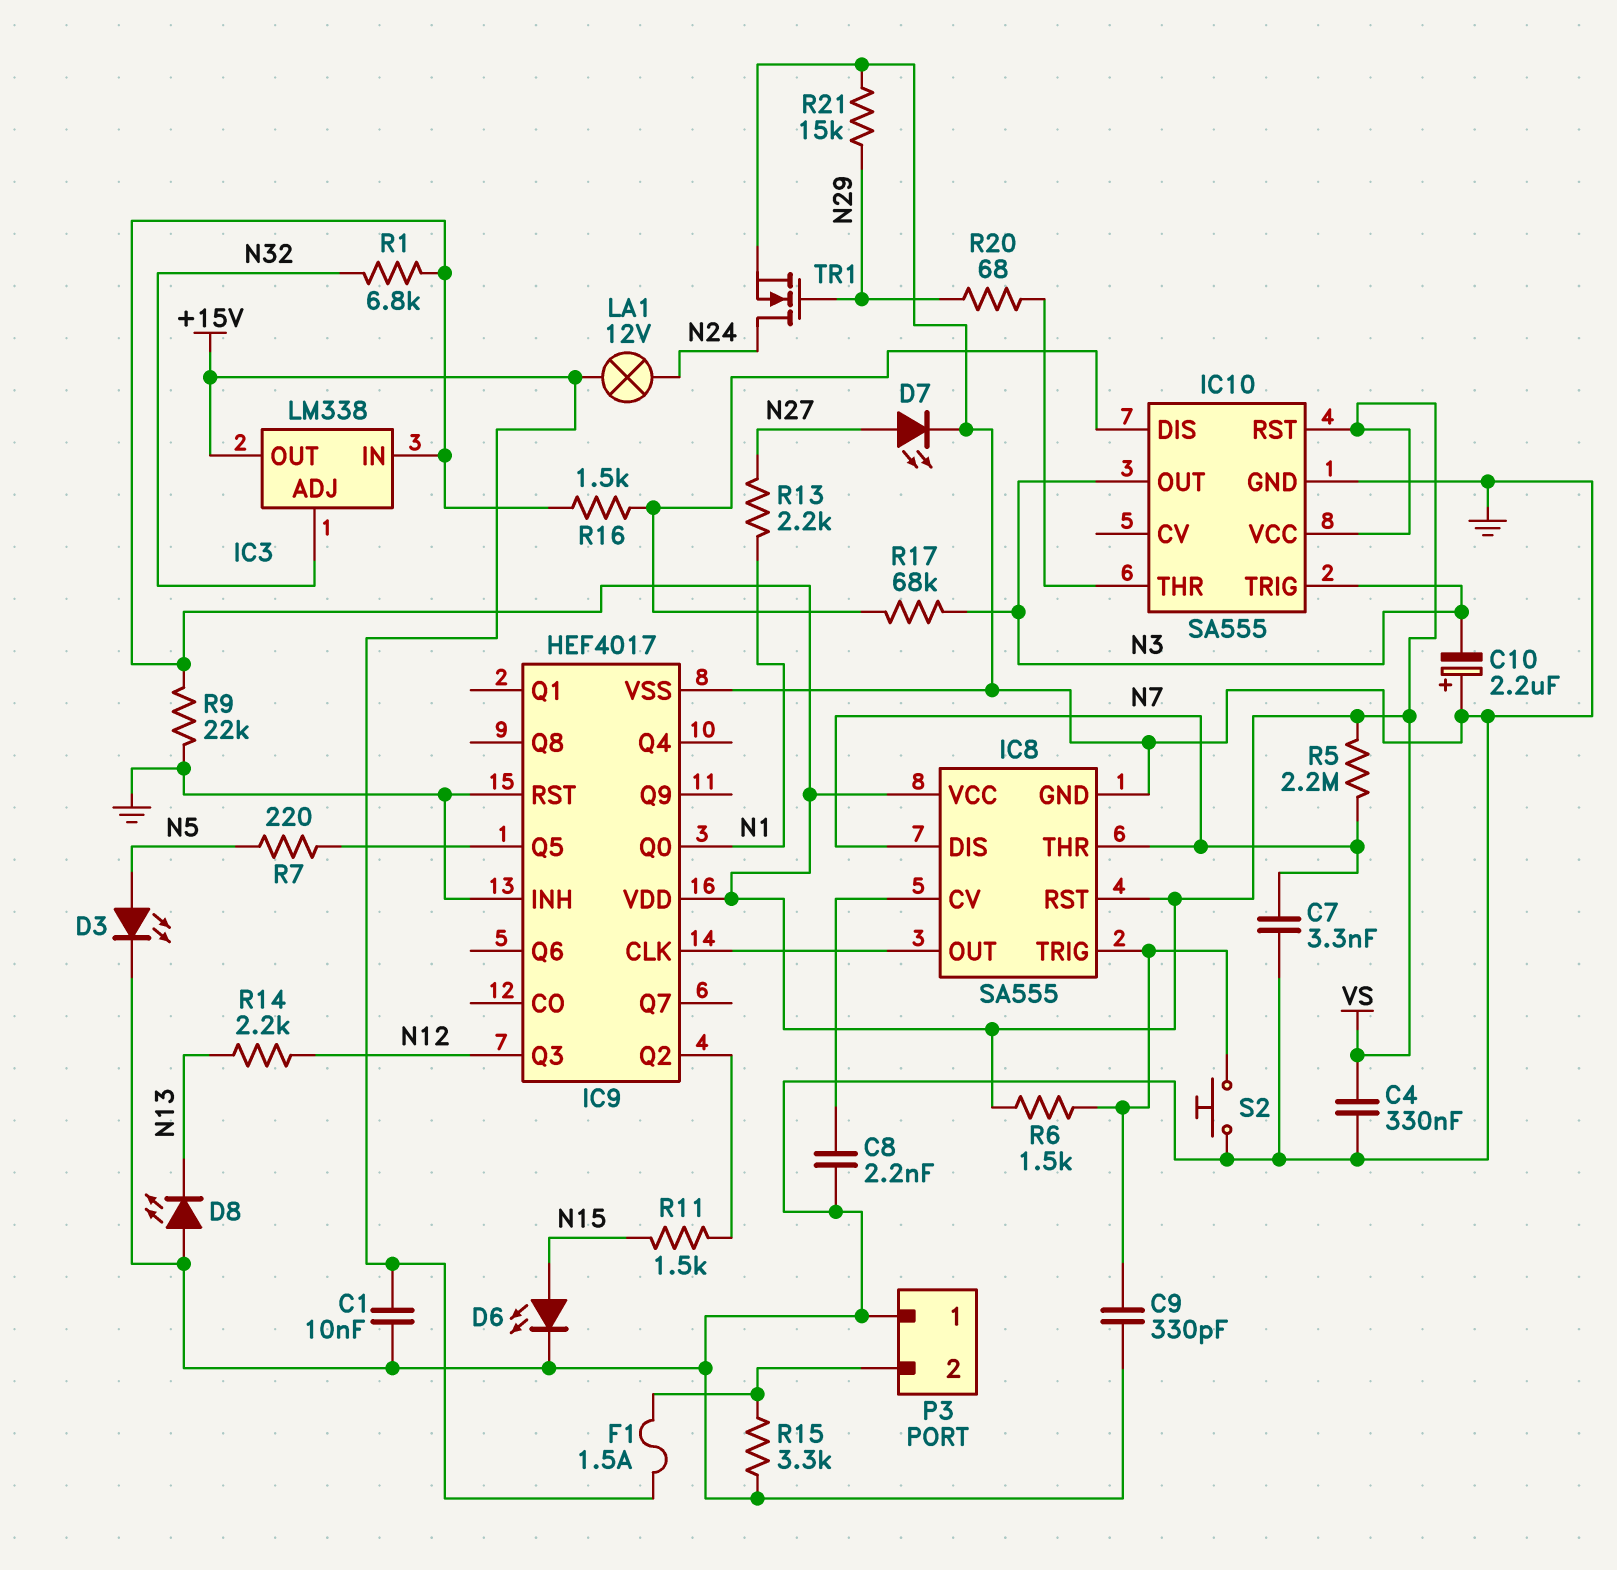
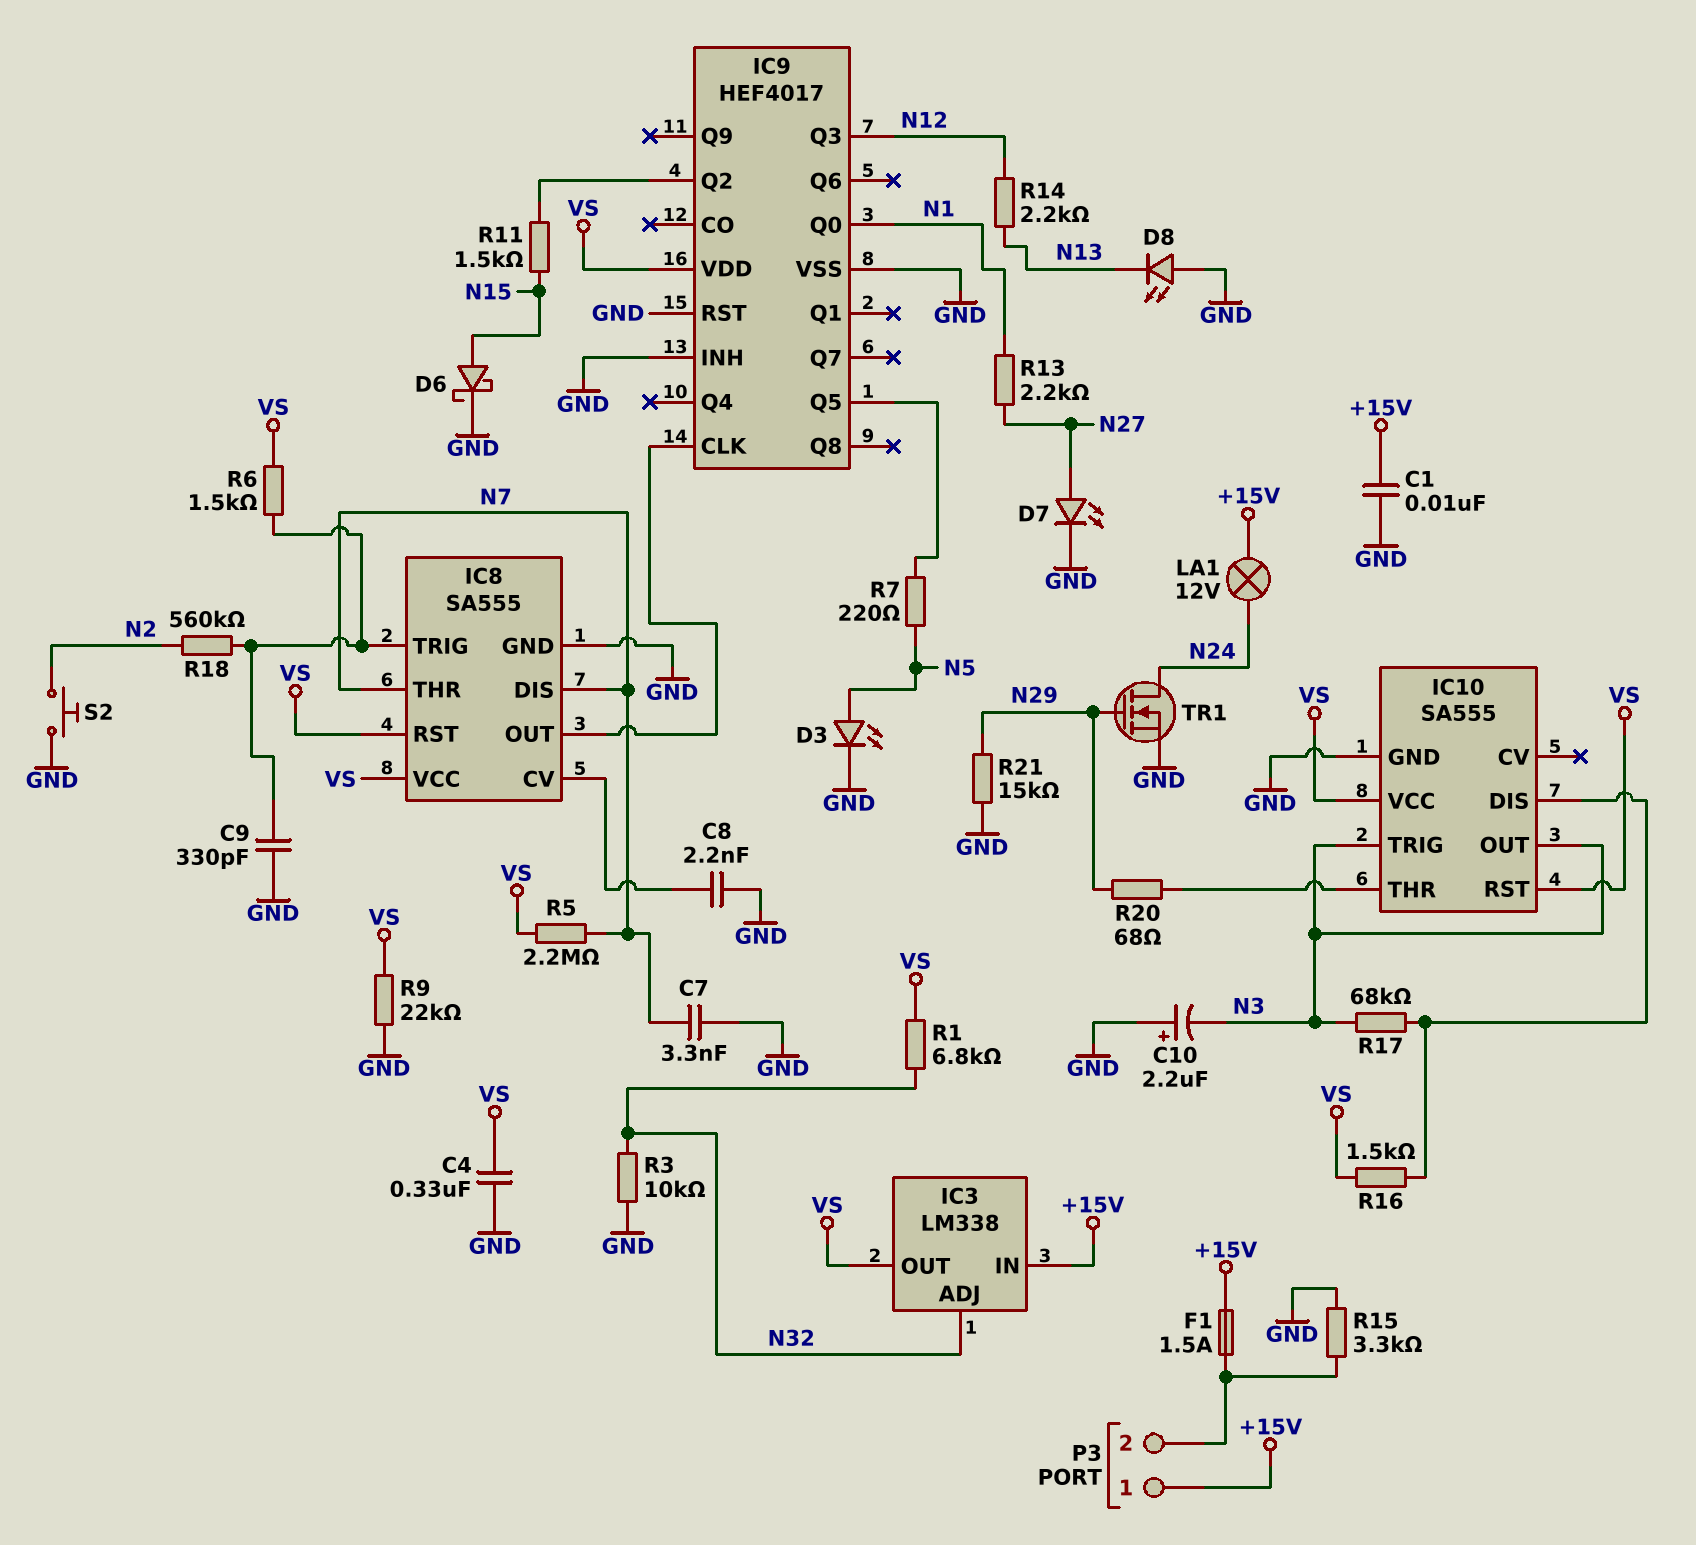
D6: LED (A N15, K GND) -> schottky (A N15, K GND)
IC3 pin IN: VS -> +15V
IC3 pin OUT: +15V -> VS
P3 pin 1: GND -> +15V
R3: none -> 10k (GND, N32)
R18: none -> 560k (IC8/TRIG, N2)
S2: button (GND, IC8/TRIG) -> button (GND, N2)

